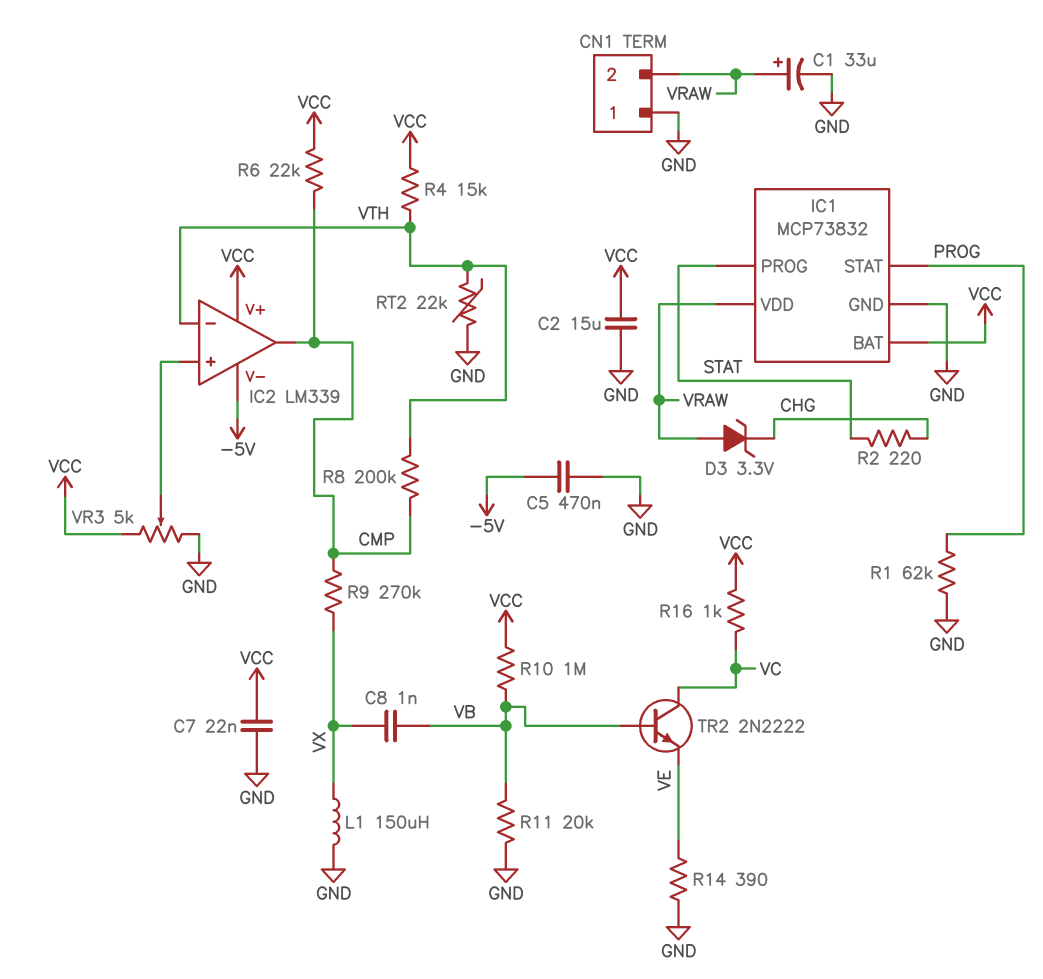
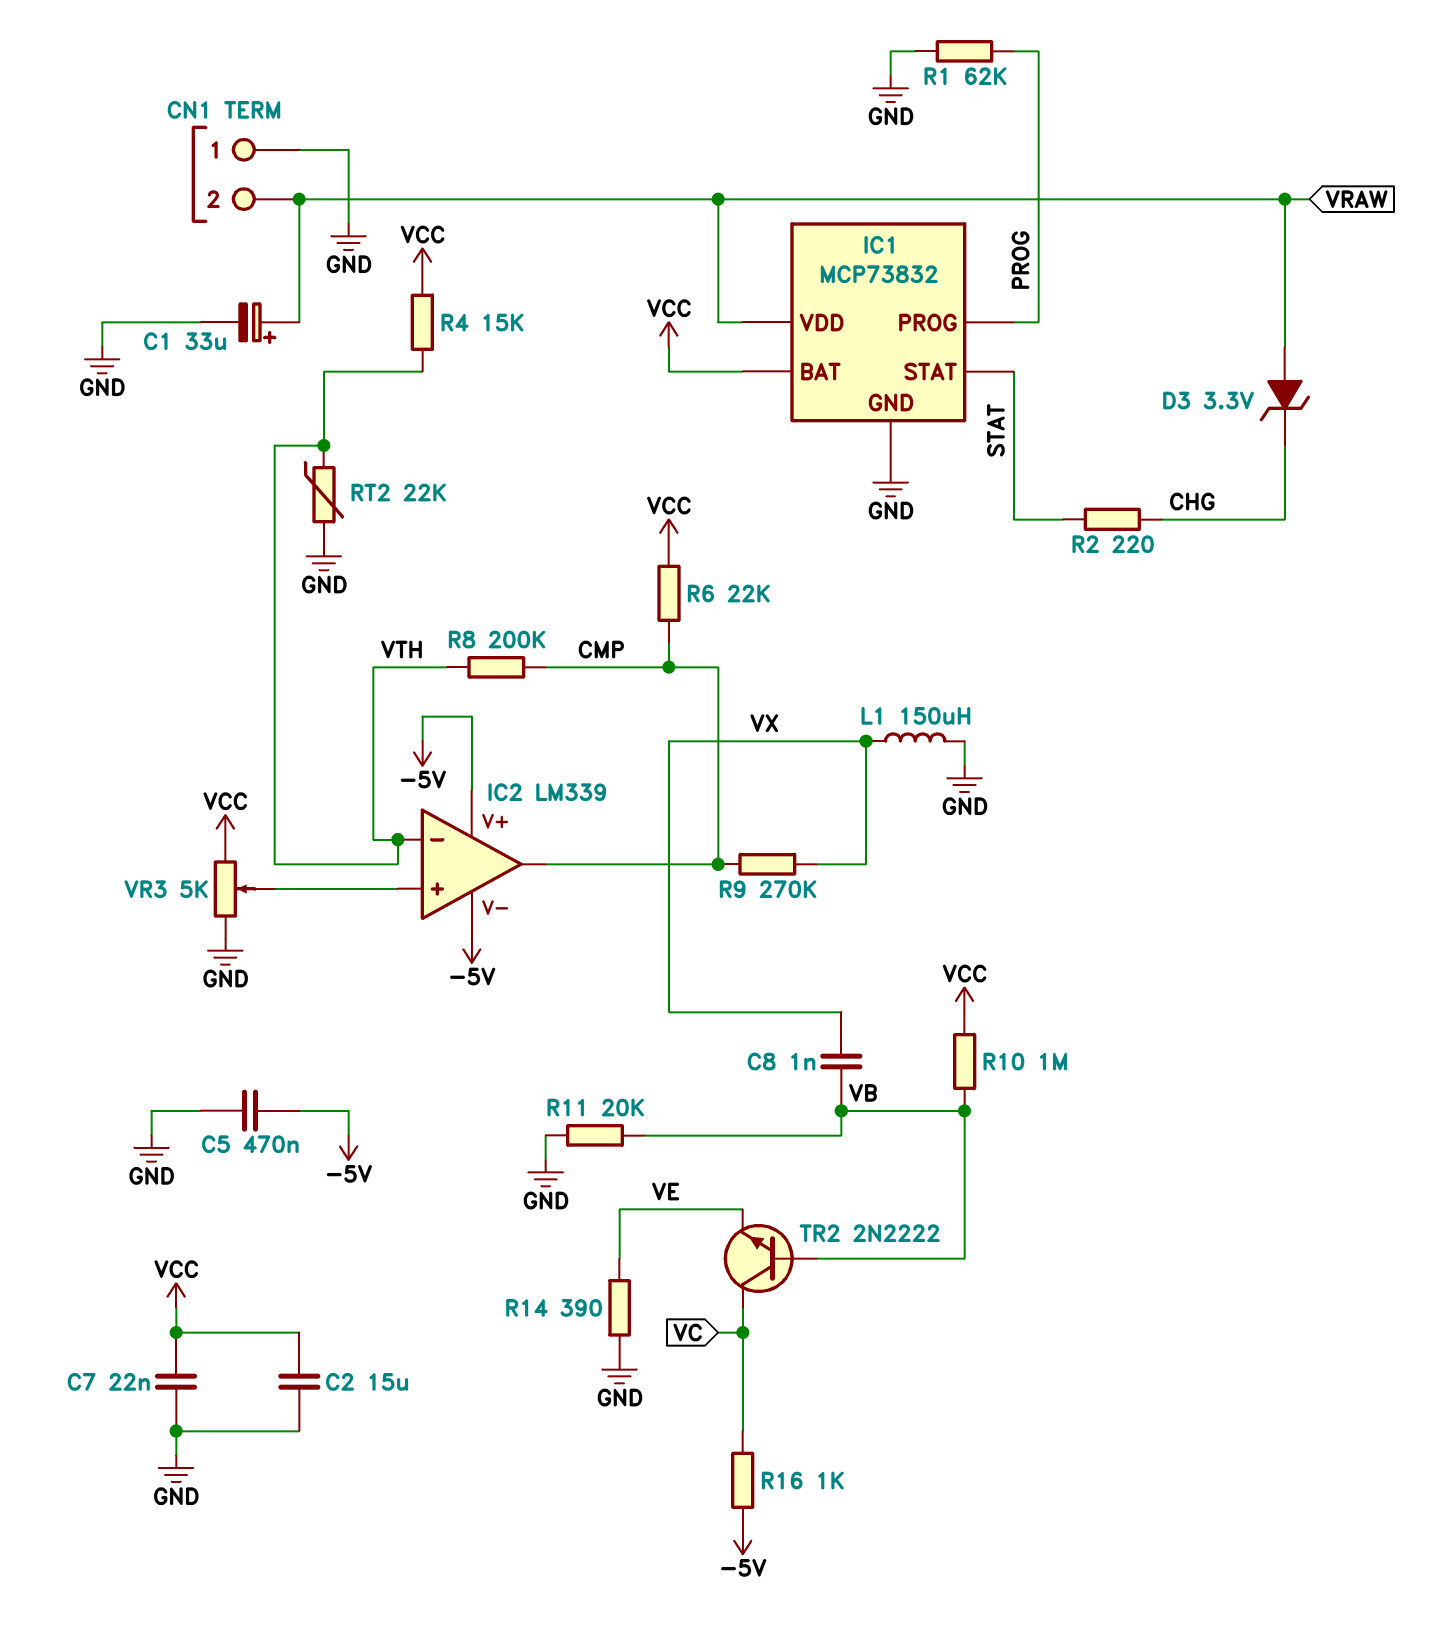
IC1 pin PROG: STAT -> PROG
IC1 pin STAT: PROG -> STAT
IC2 pin V+: VCC -> -5V
R16: 1k (VC, VCC) -> 1k (-5V, VC)

